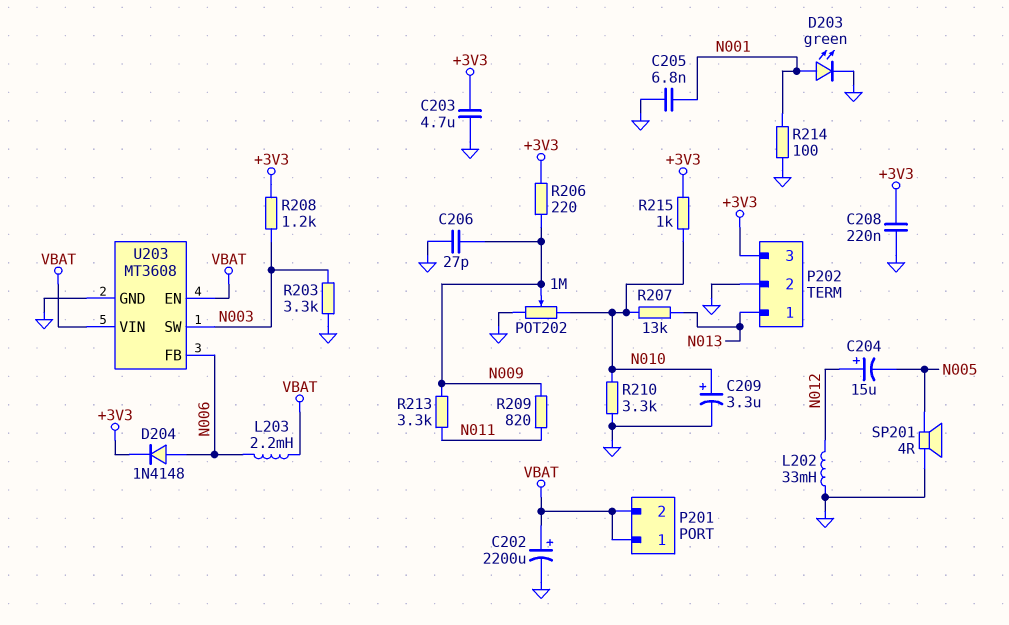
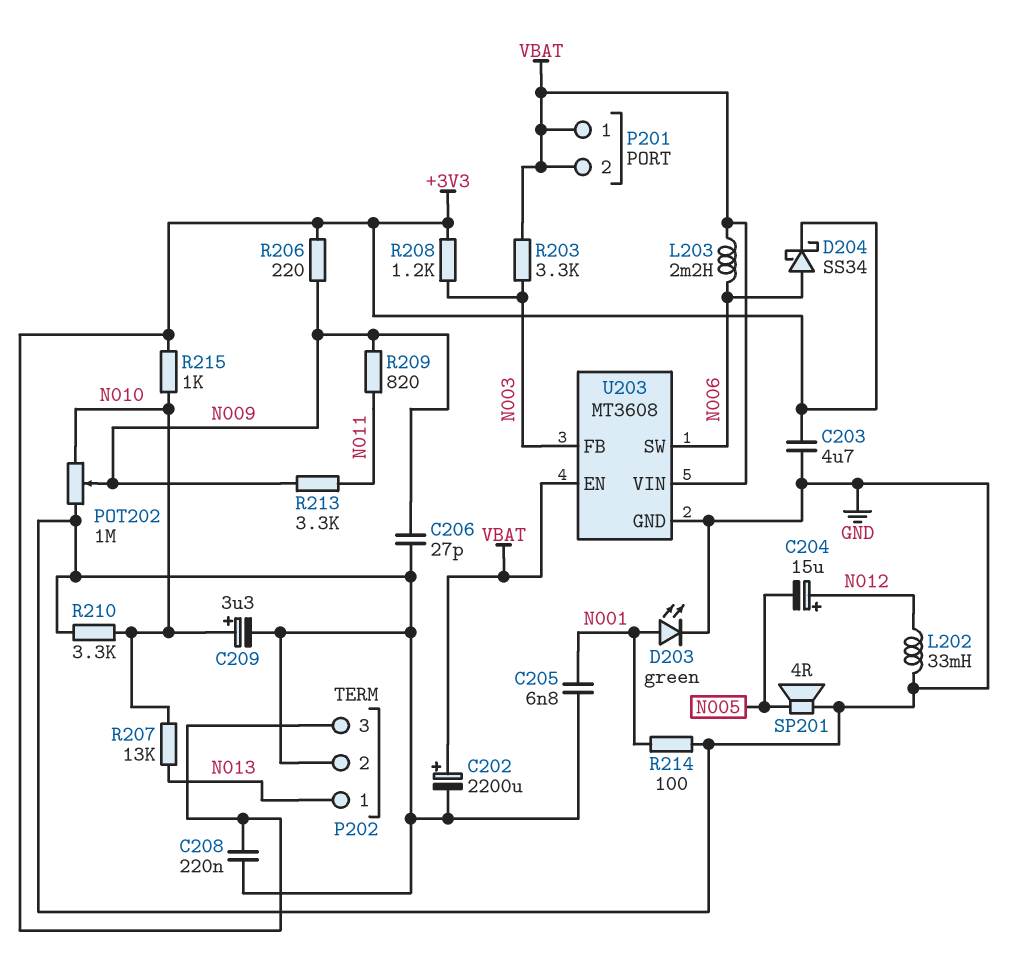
D204: diode 1N4148 (A N006, K +3V3) -> schottky SS34 (A N006, K +3V3)
R203: 3.3k (GND, N003) -> 3.3k (N003, VBAT)
U203 pin FB: N006 -> N003
U203 pin SW: N003 -> N006

